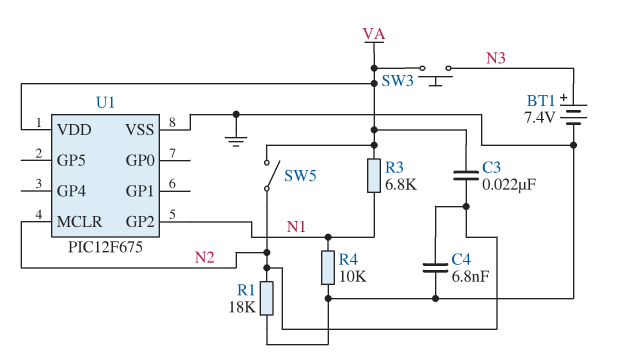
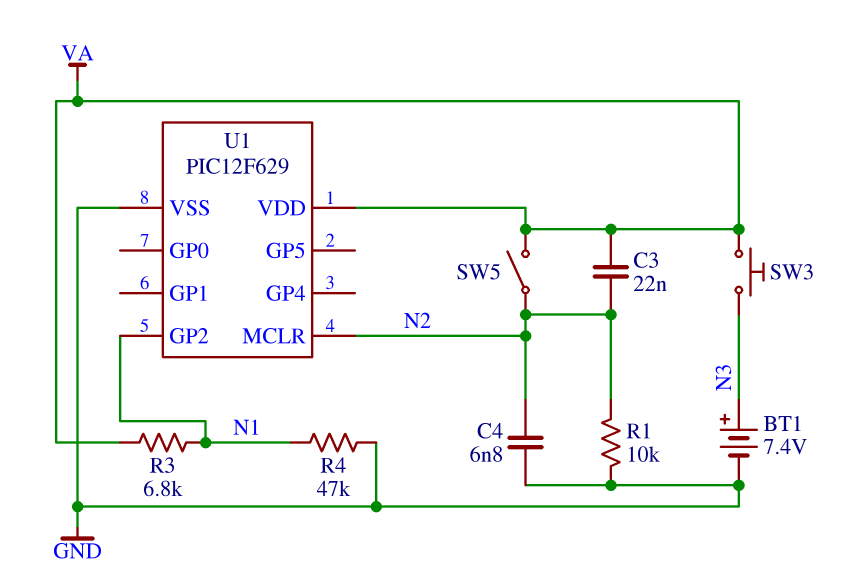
R1: 18k (GND, N2) -> 10k (GND, N2)
R4: 10k (GND, N1) -> 47k (GND, N1)
U1: PIC12F675 -> PIC12F629

